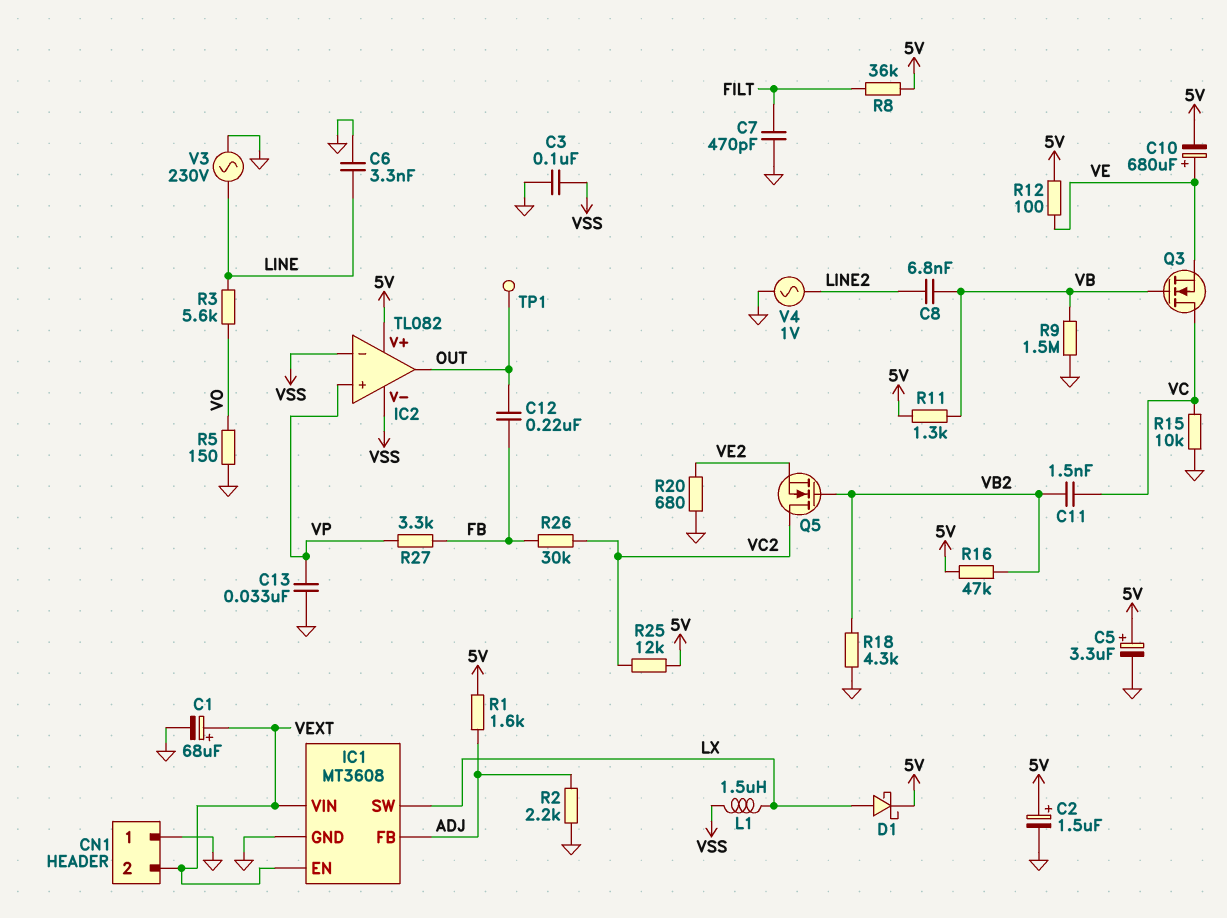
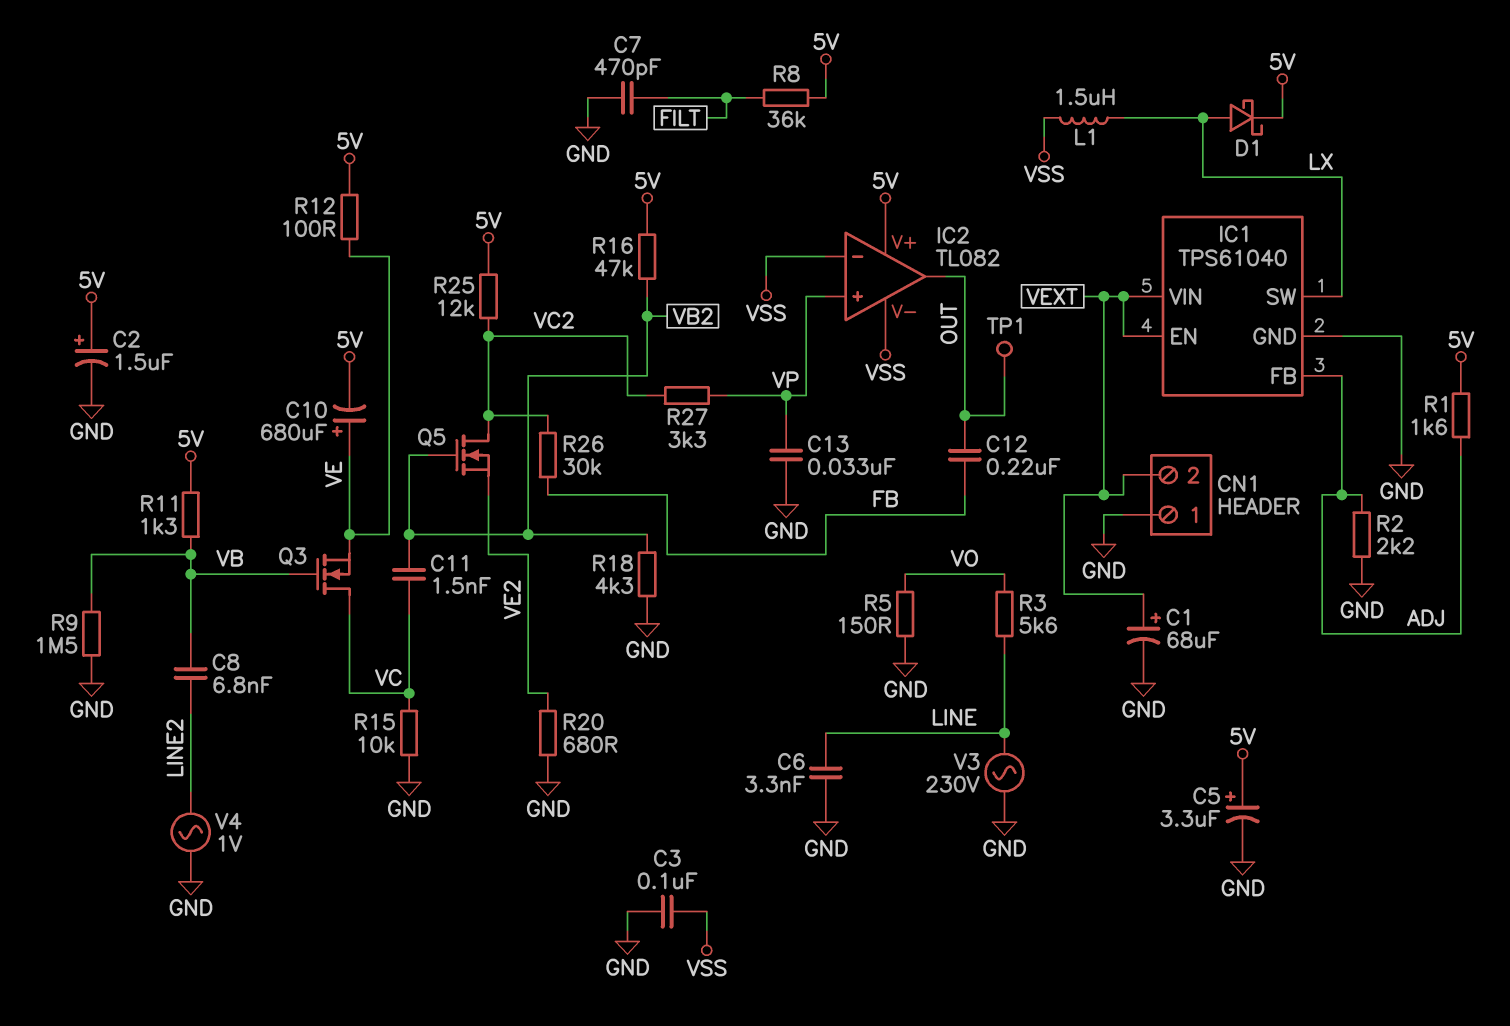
IC1: MT3608 -> TPS61040
R27: 3.3k (FB, VP) -> 3.3k (VC2, VP)

